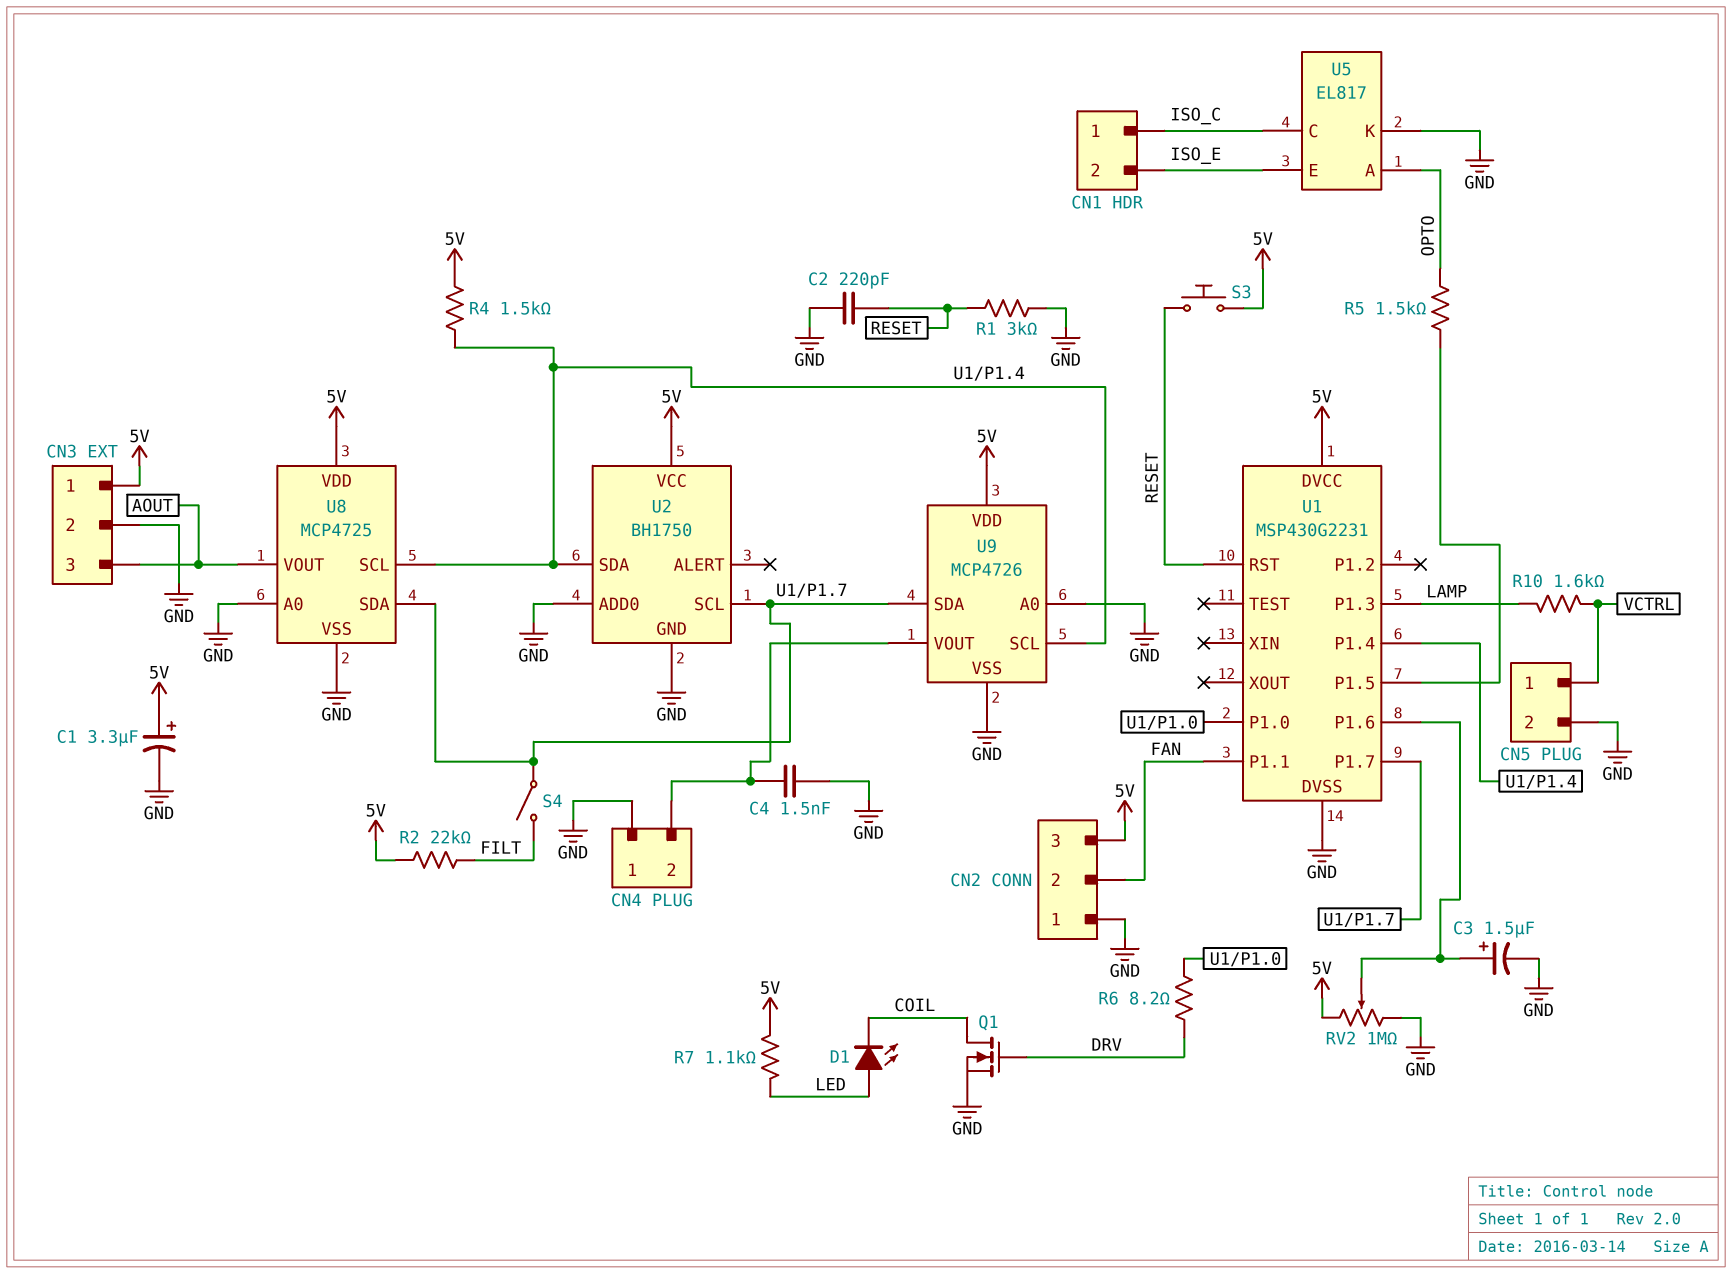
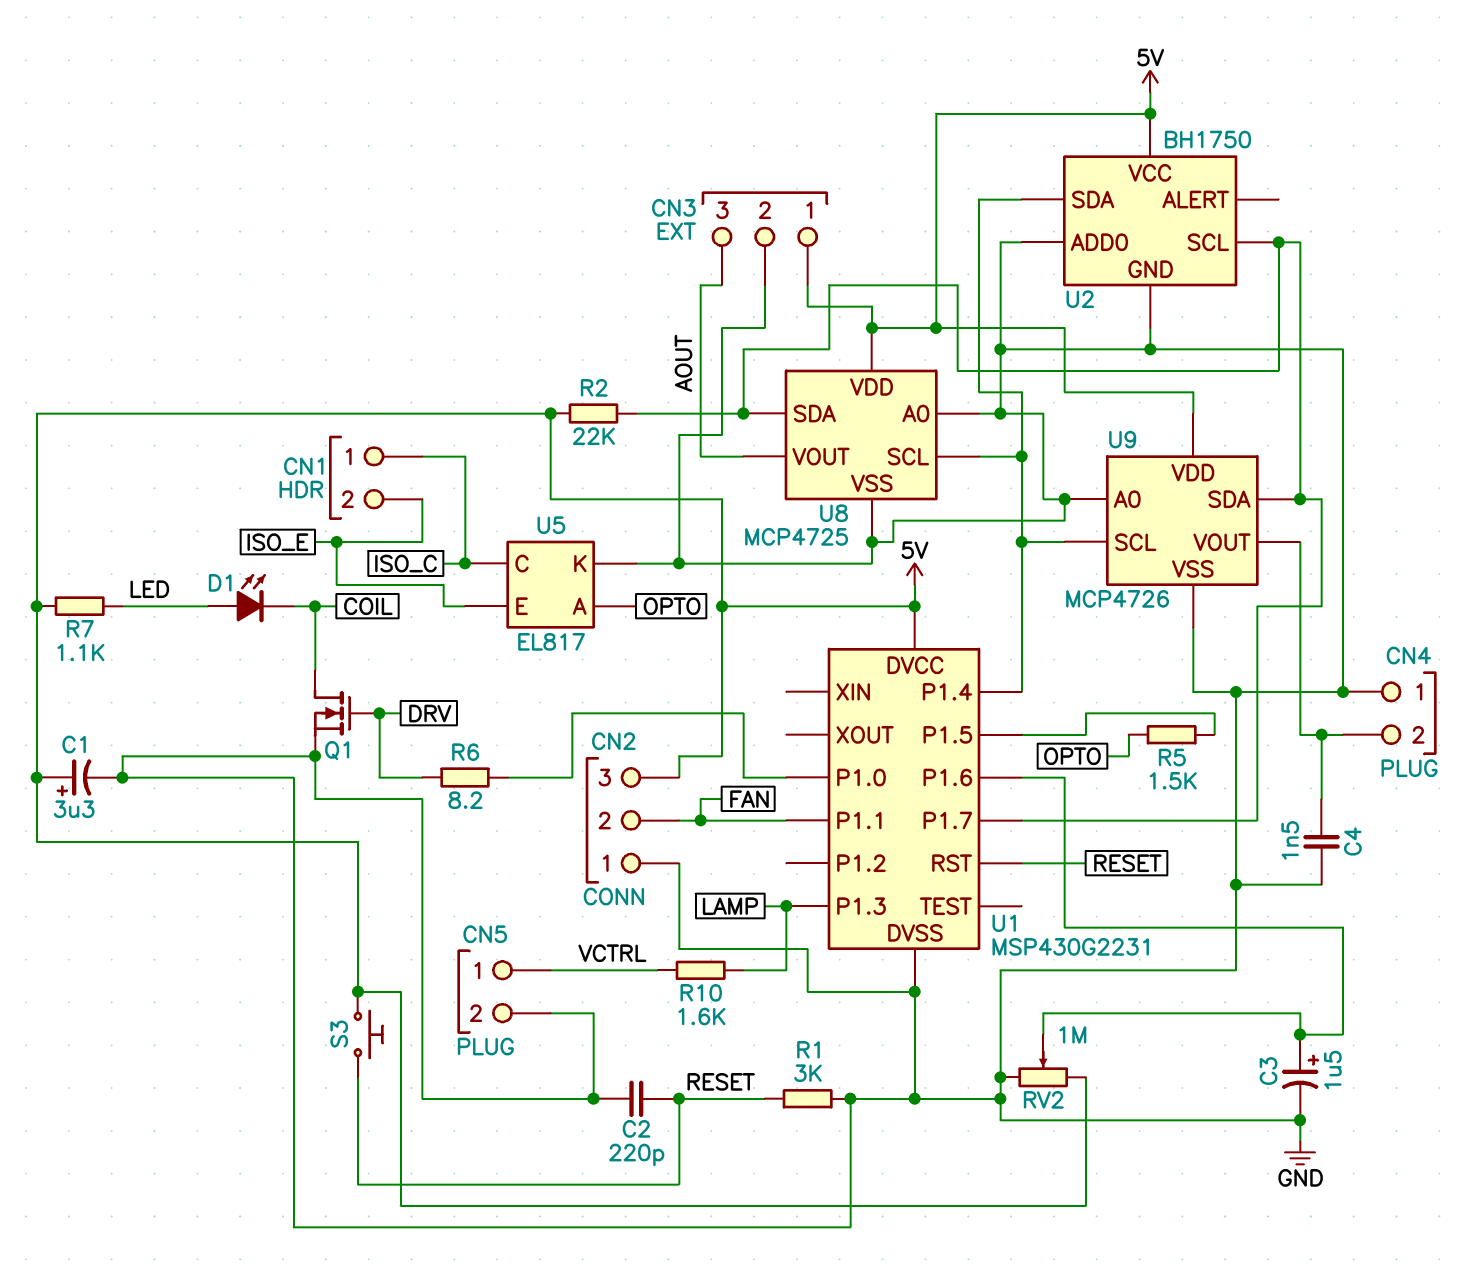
R2: 22k (5V, FILT) -> 22k (5V, U1/P1.7)
R4: 1.5k (5V, U1/P1.4) -> none
S4: switch (FILT, U1/P1.7) -> none

